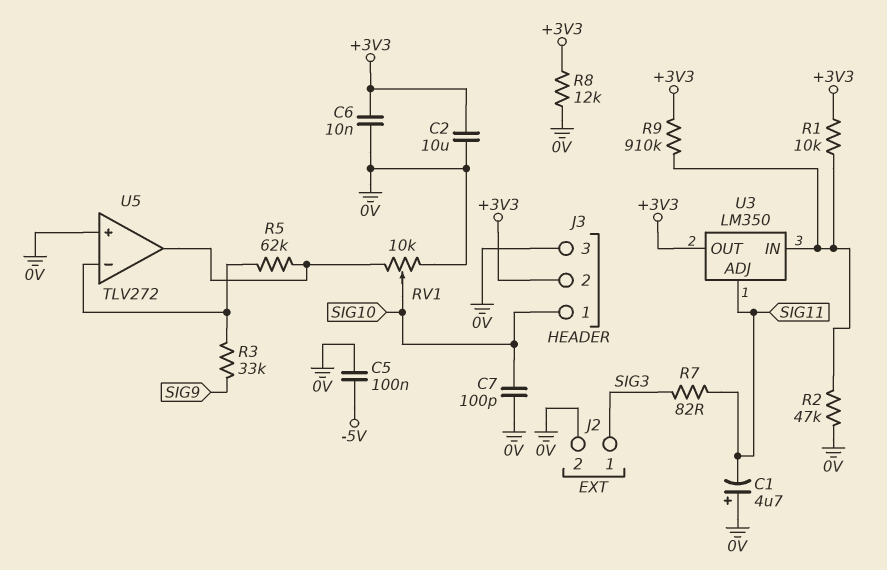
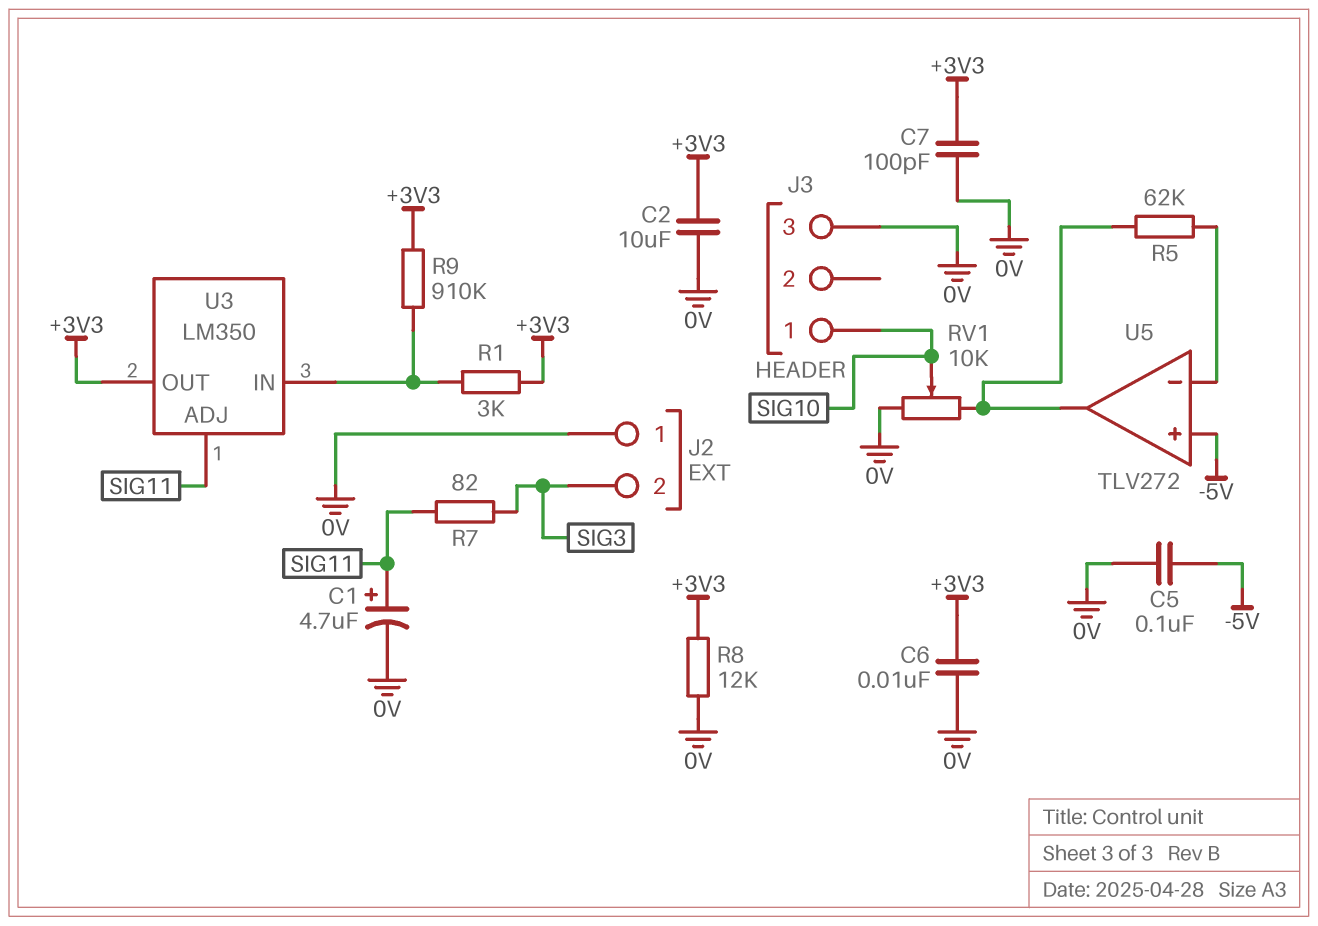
C1: 4.7uF (plus 0V, minus SIG11) -> 4.7uF (plus SIG11, minus 0V)
C7: 100pF (0V, SIG10) -> 100pF (+3V3, 0V)
J2 pin 1: SIG3 -> 0V
J2 pin 2: 0V -> SIG3
J3 pin 2: +3V3 -> none
R1: 10k (+3V3, U3/IN) -> 3k (+3V3, U3/IN)
R2: 47k (0V, U3/IN) -> none
R3: 33k (SIG9, U5/in-) -> none
U5 pin in+: 0V -> -5V

